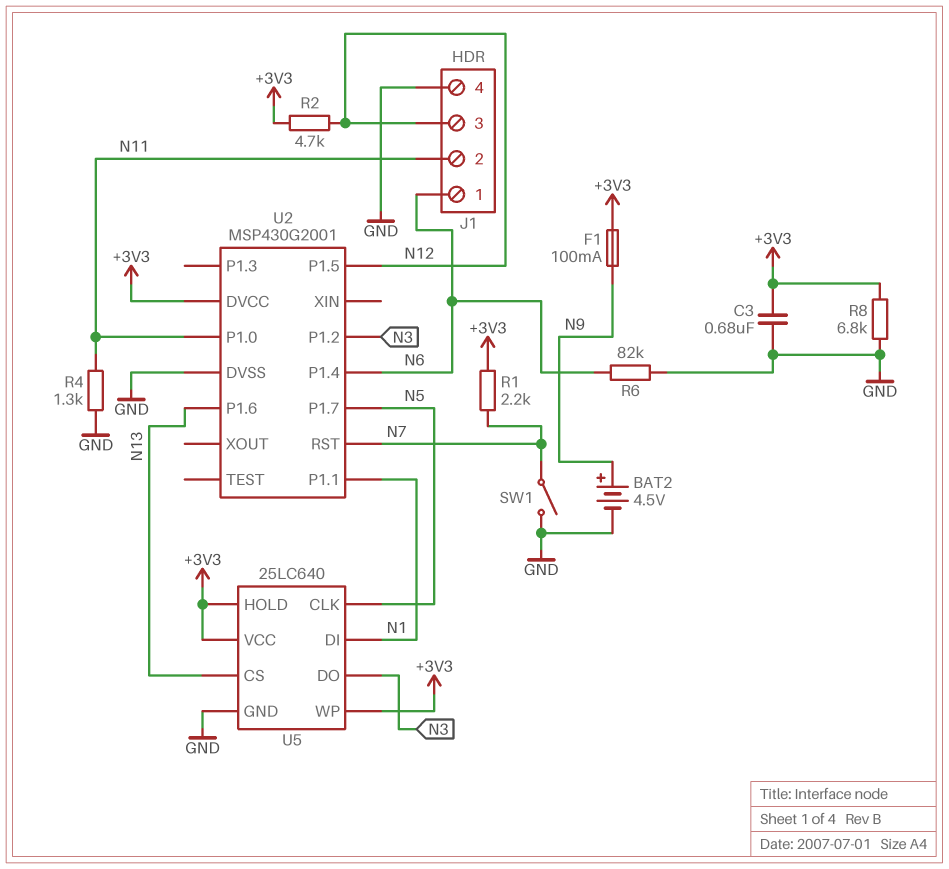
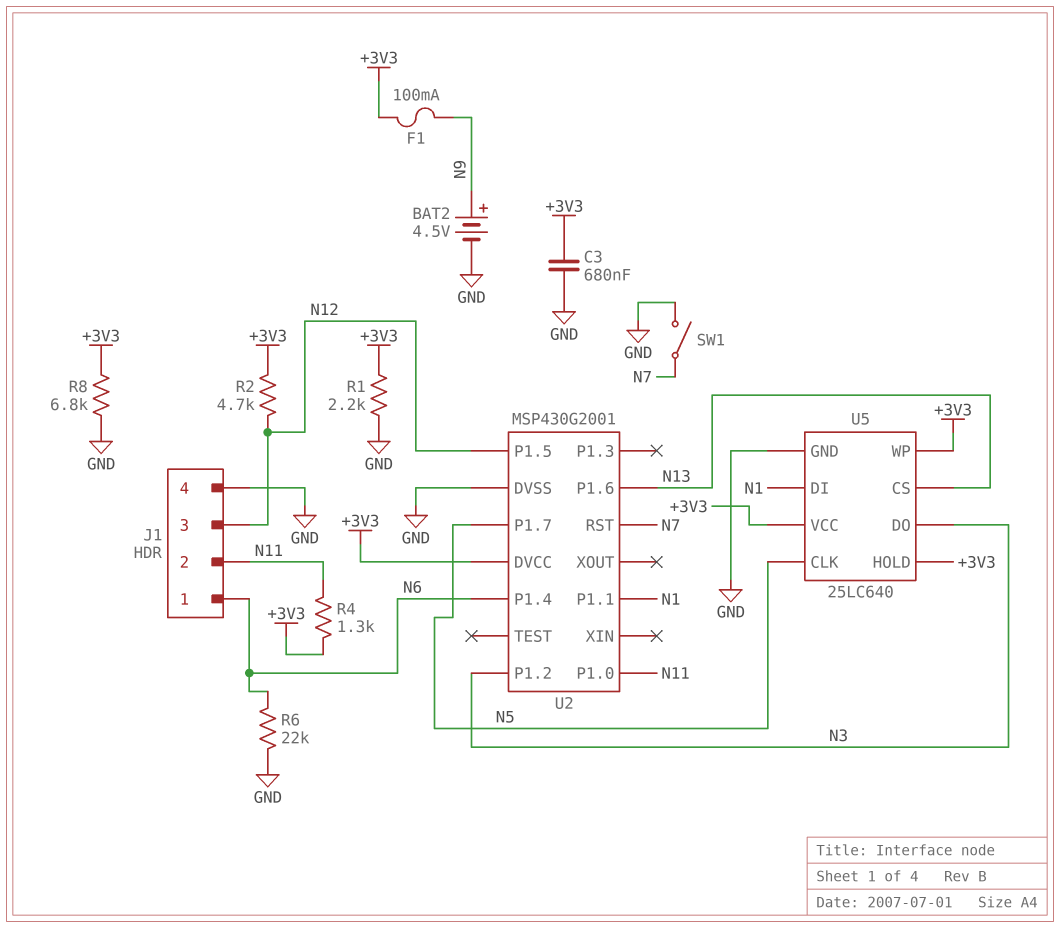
R1: 2.2k (+3V3, N7) -> 2.2k (+3V3, GND)
R4: 1.3k (GND, N11) -> 1.3k (+3V3, N11)
R6: 82k (GND, N6) -> 22k (GND, N6)

